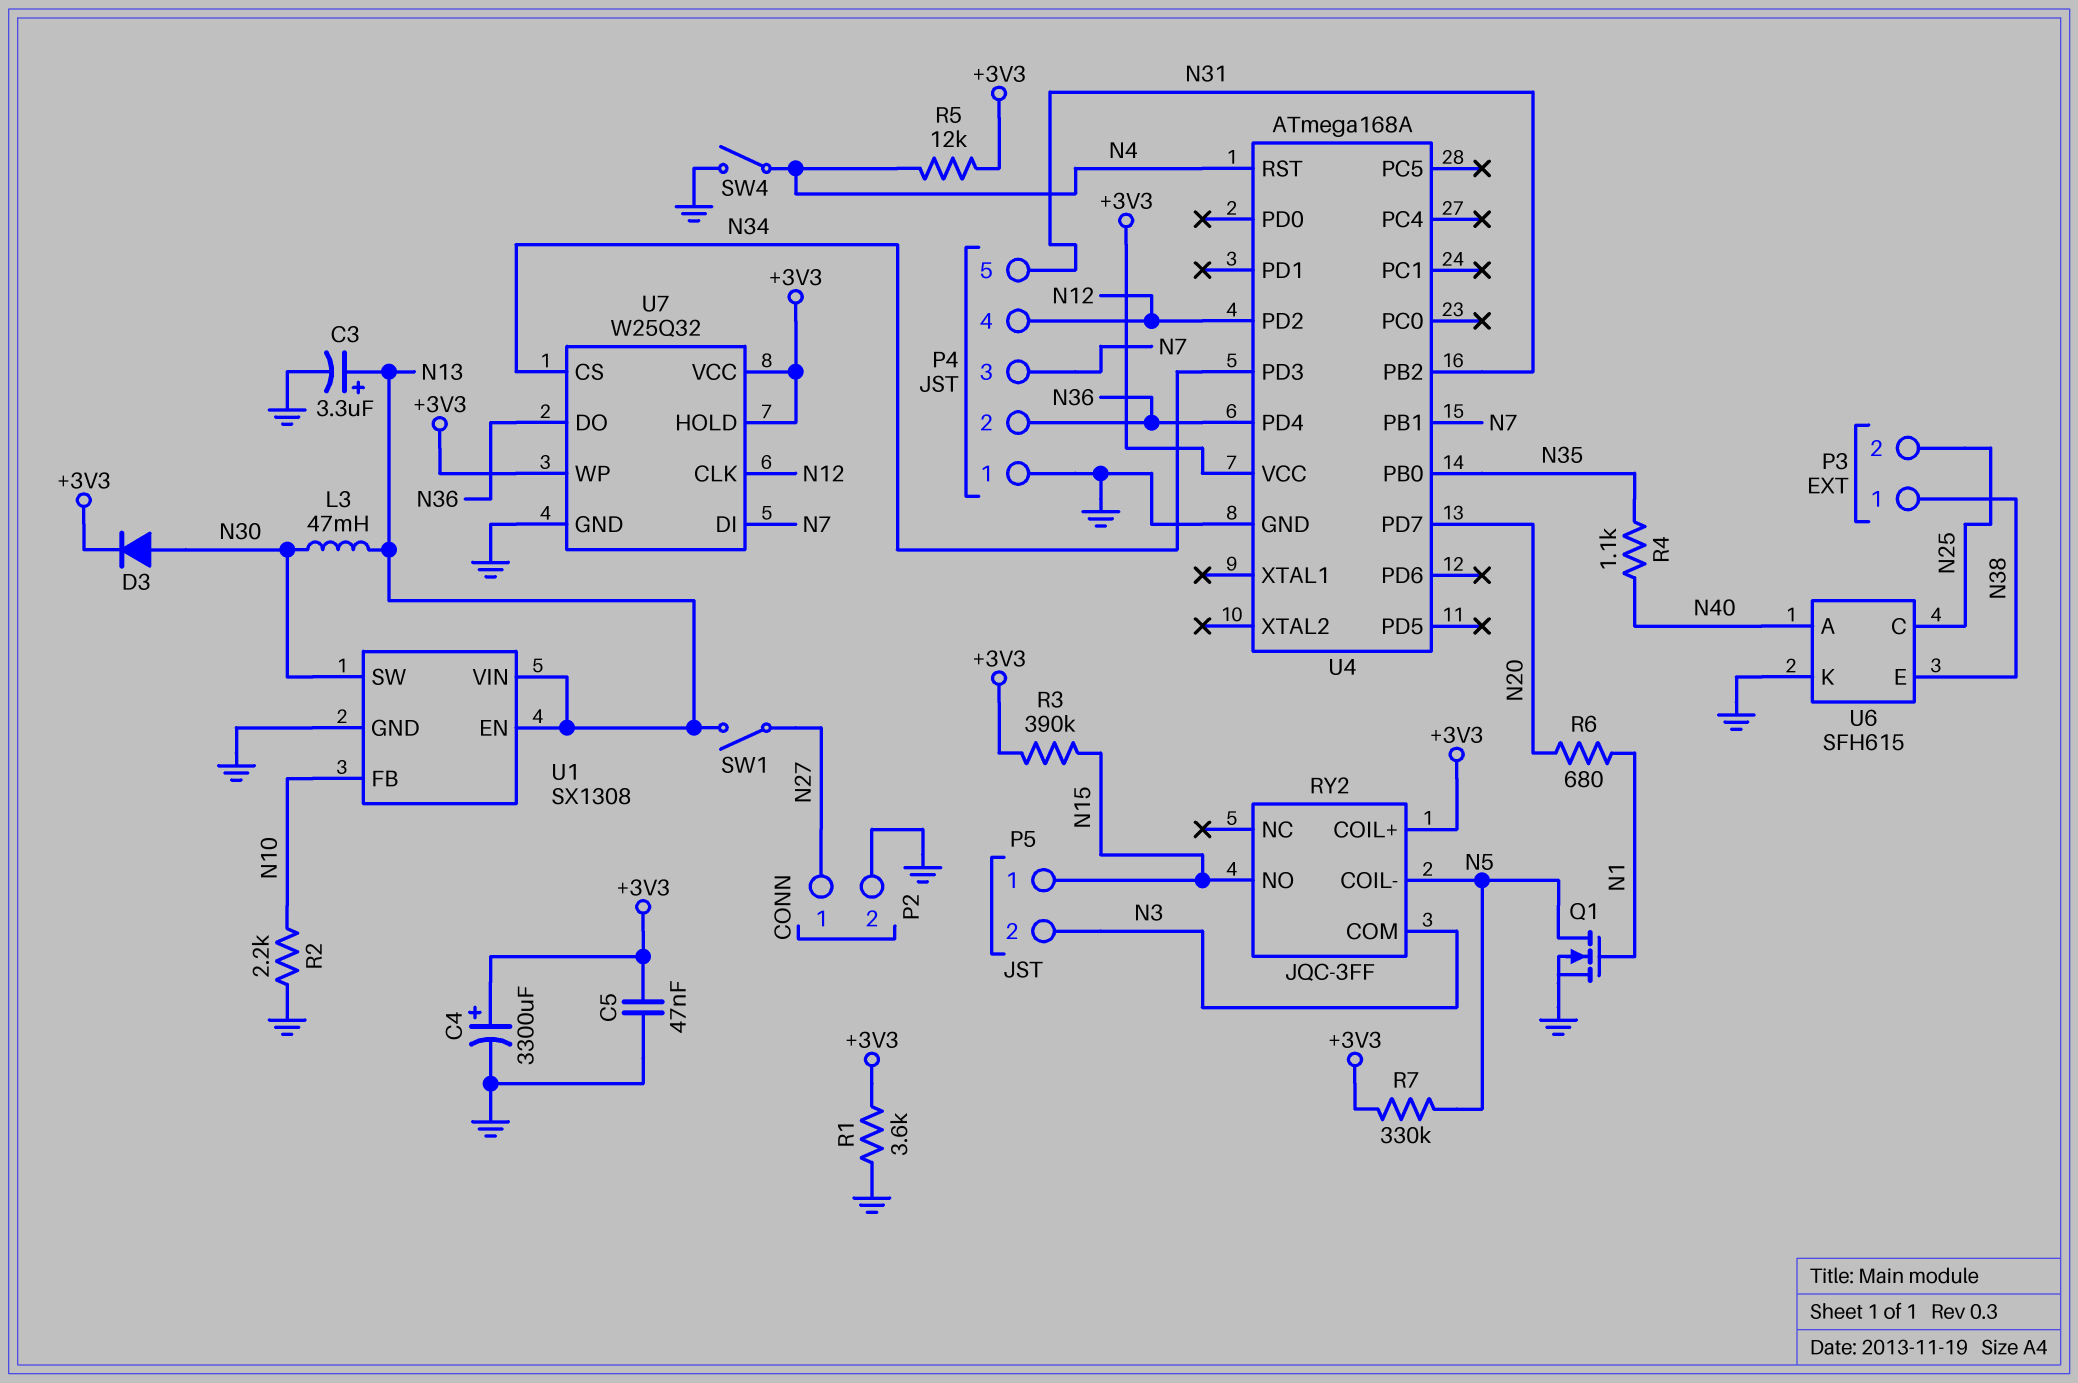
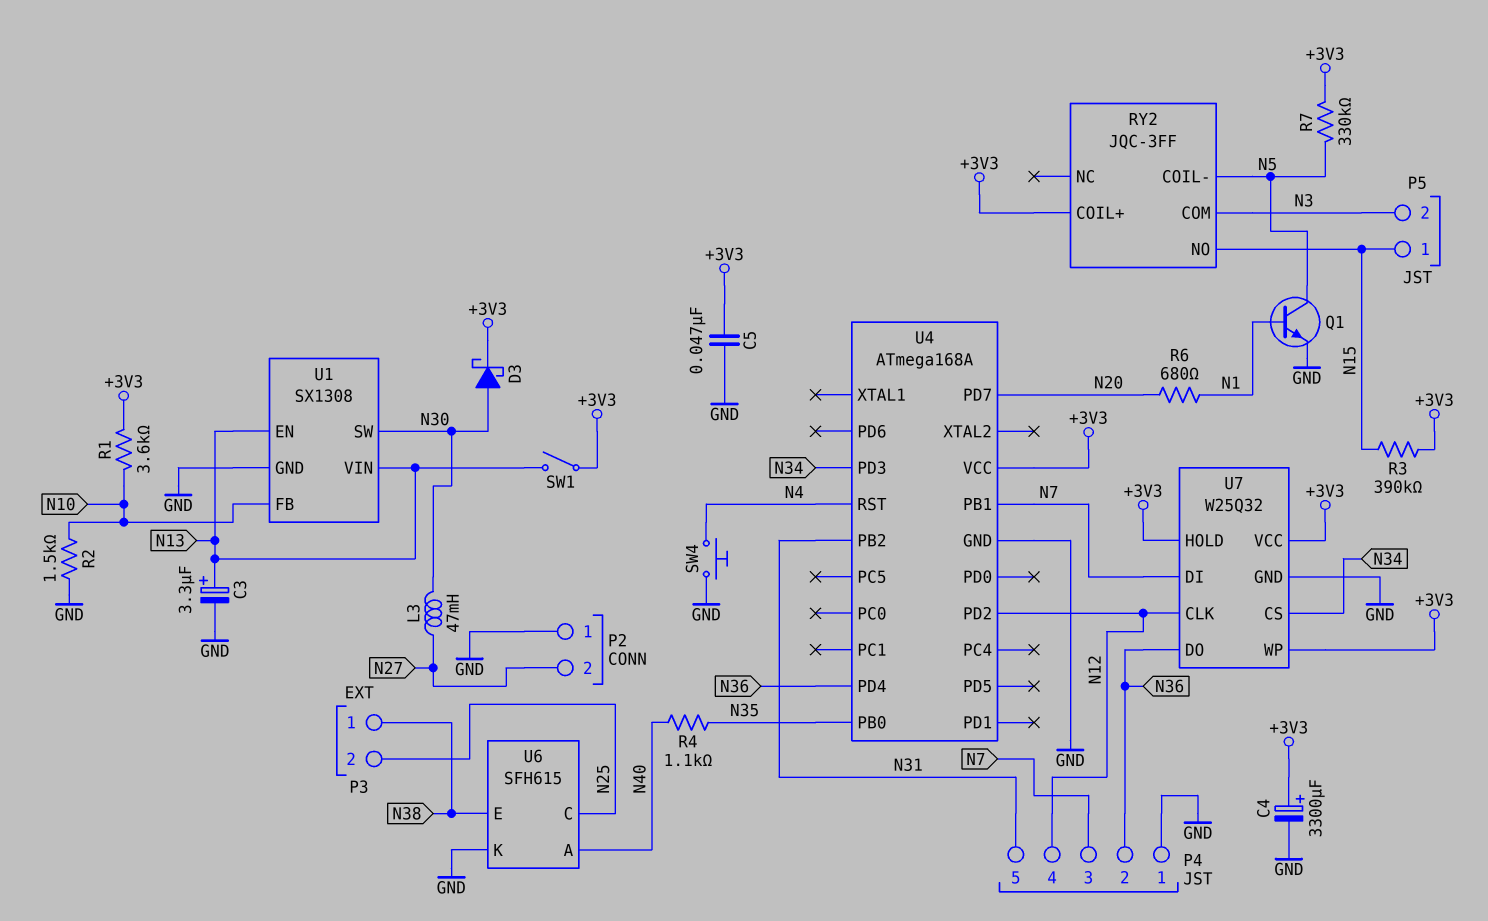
D3: diode (A N30, K +3V3) -> schottky (A N30, K +3V3)
L3: 47mH (N13, N30) -> 47mH (N27, N30)
P2 pin 1: N27 -> GND
P2 pin 2: GND -> N27
Q1: NMOS (G N1, D N5, S GND) -> NPN (B N1, C N5, E GND)
R1: 3.6k (+3V3, GND) -> 3.6k (+3V3, N10)
R2: 2.2k (GND, N10) -> 1.5k (GND, N10)
R5: 12k (+3V3, N4) -> none
SW1: switch (N13, N27) -> switch (+3V3, N13)
SW4: switch (GND, N4) -> button (GND, N4)

